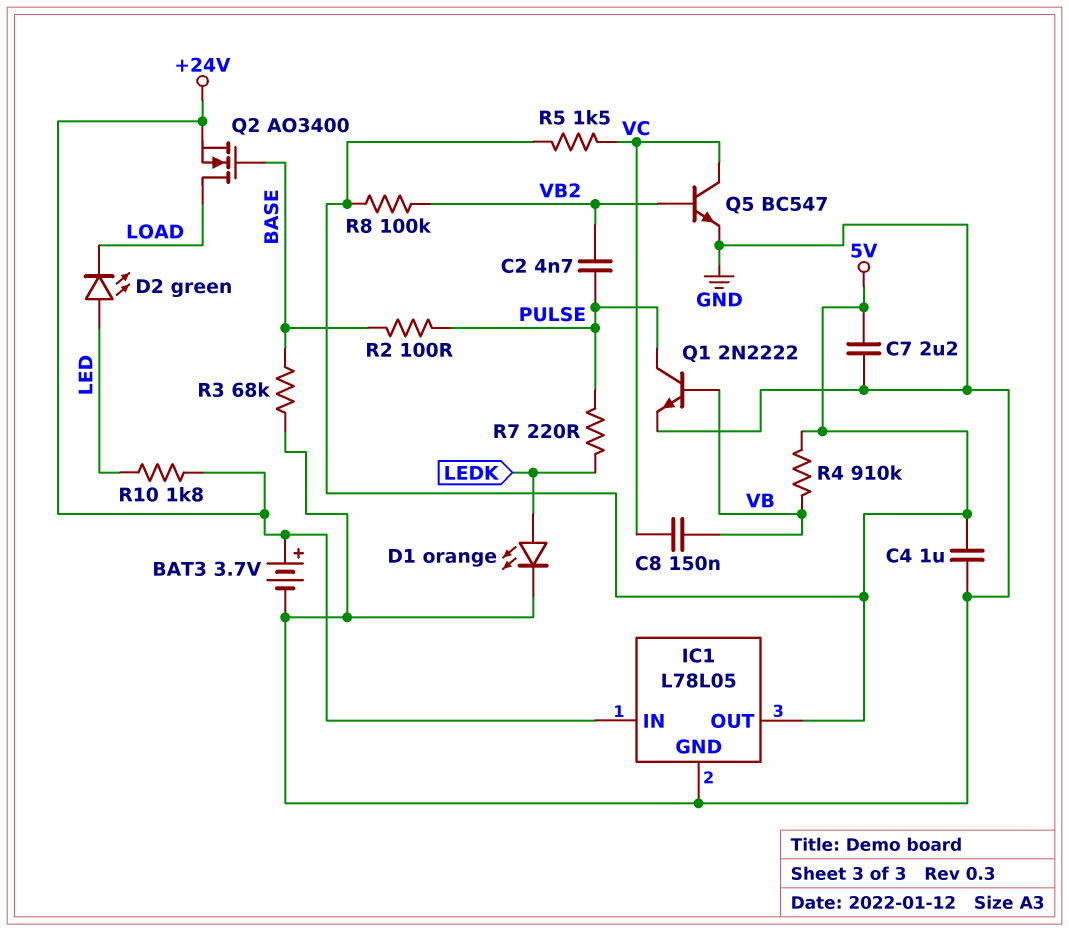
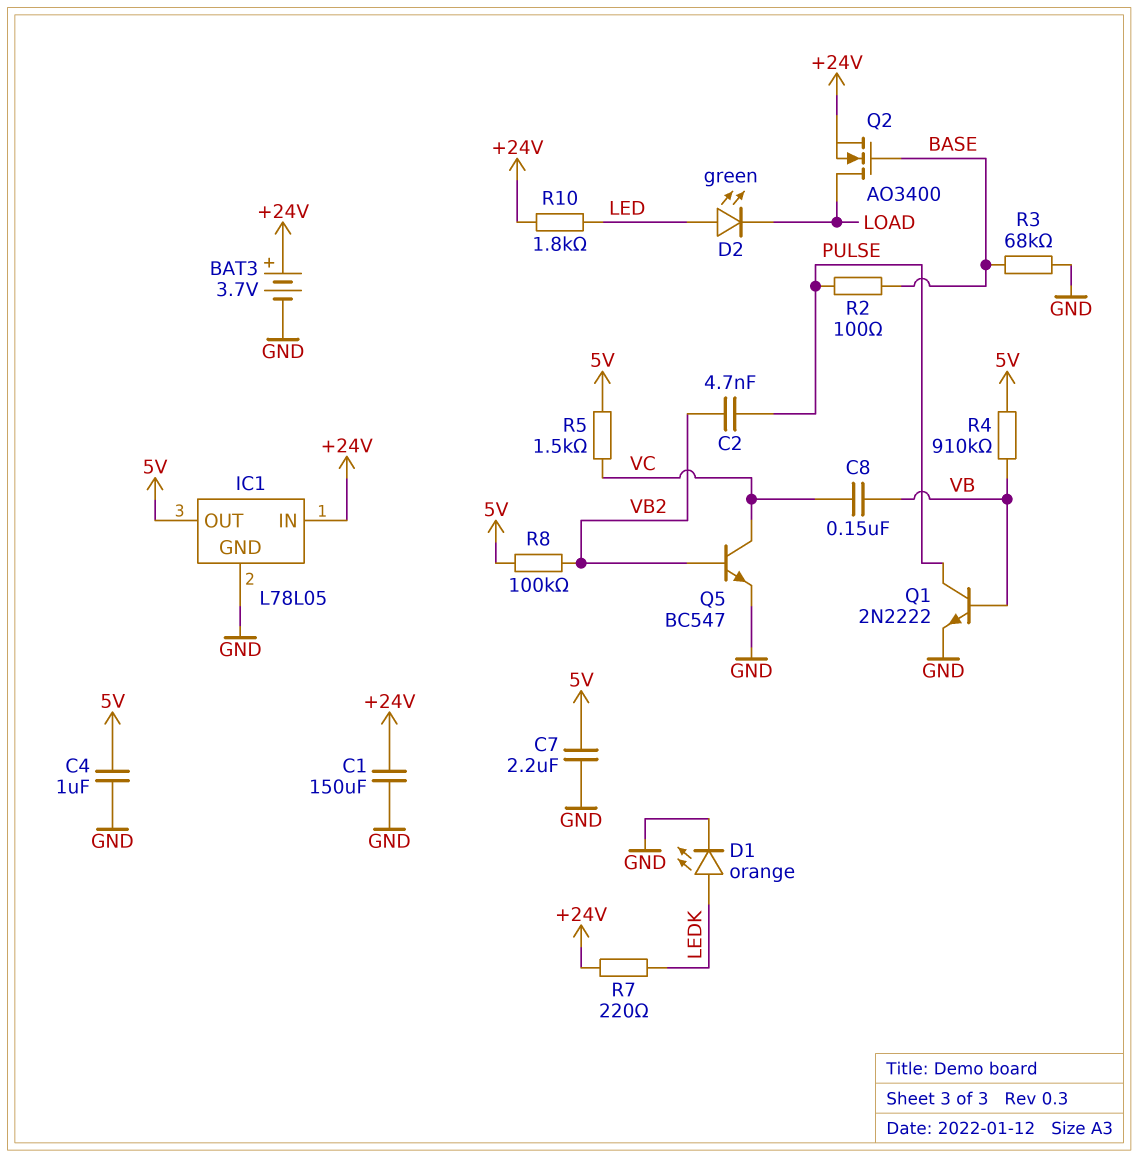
C1: none -> 150uF (+24V, GND)
R7: 220 (LEDK, PULSE) -> 220 (+24V, LEDK)

